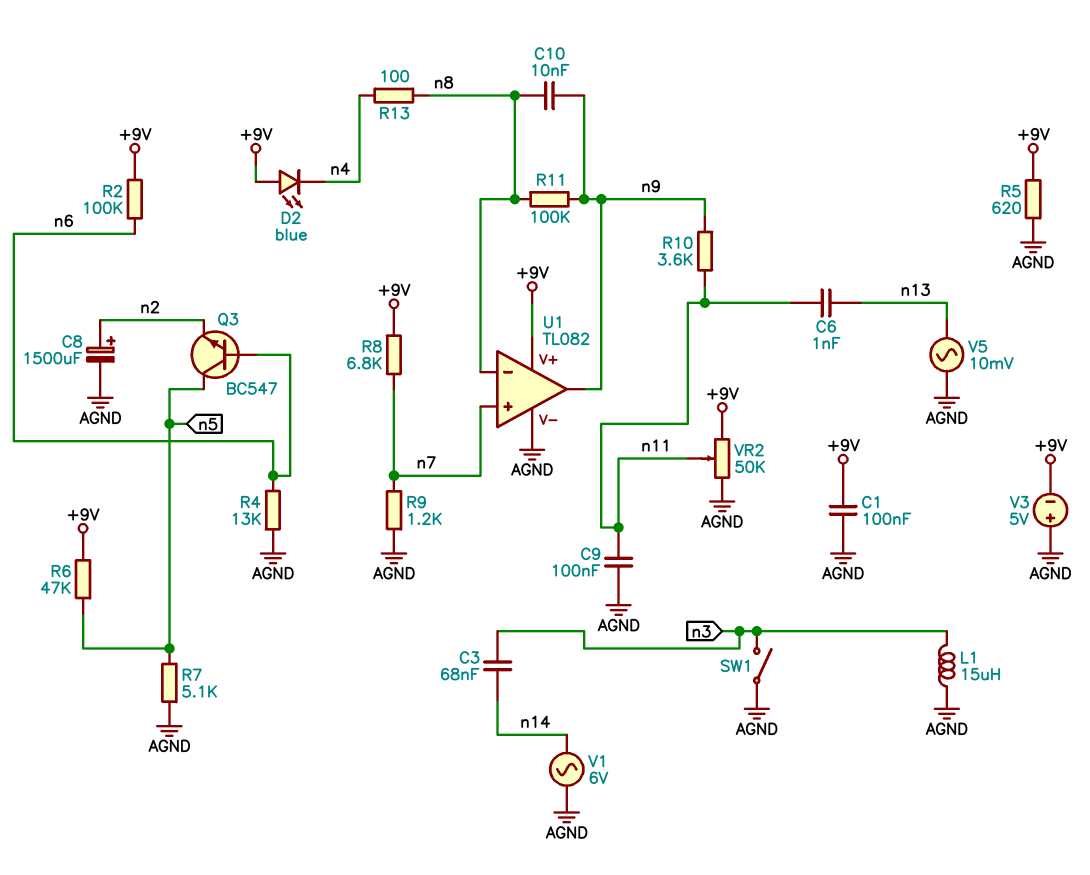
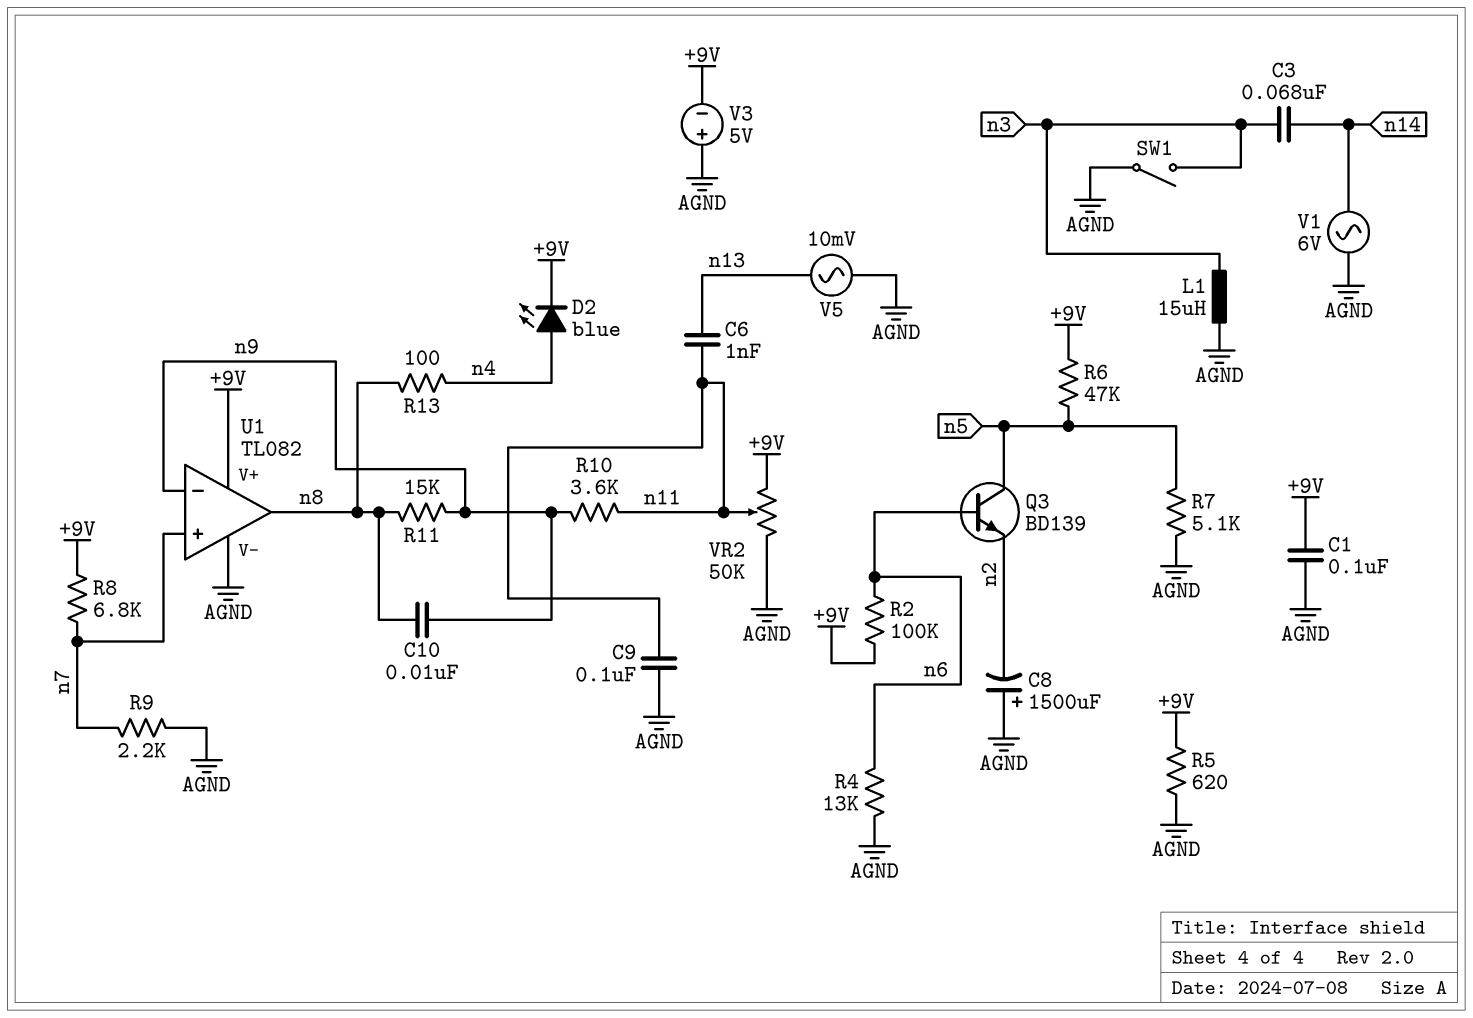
C8: 1500uF (plus n2, minus AGND) -> 1500uF (plus AGND, minus n2)
D2: LED blue (A +9V, K n4) -> LED blue (A n4, K +9V)
Q3: NPN BC547 (B n6, C n5, E n2) -> NPN BD139 (B n6, C n5, E n2)
R9: 1.2k (AGND, n7) -> 2.2k (AGND, n7)
R11: 100k (n8, n9) -> 15k (n8, n9)
U1 pin in-: n8 -> n9
U1 pin out: n9 -> n8

